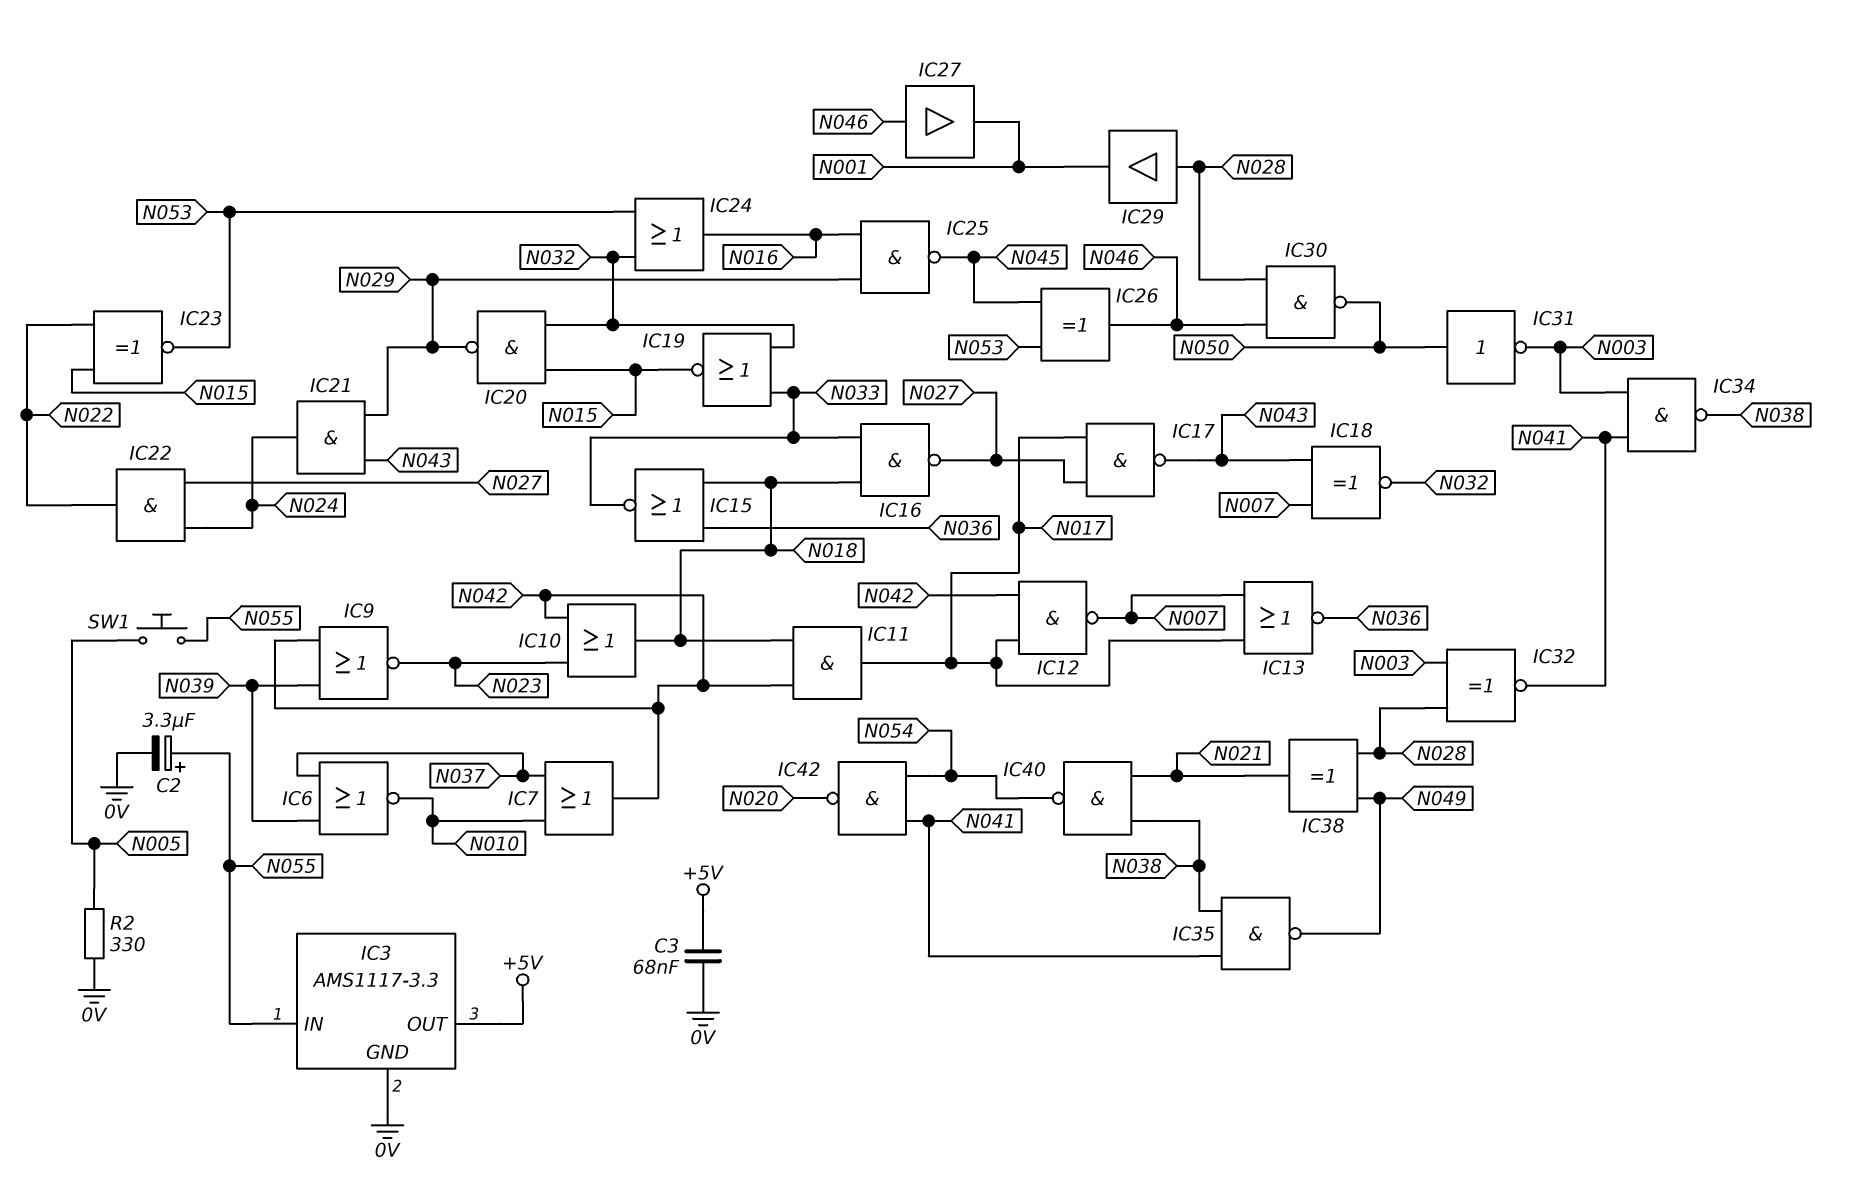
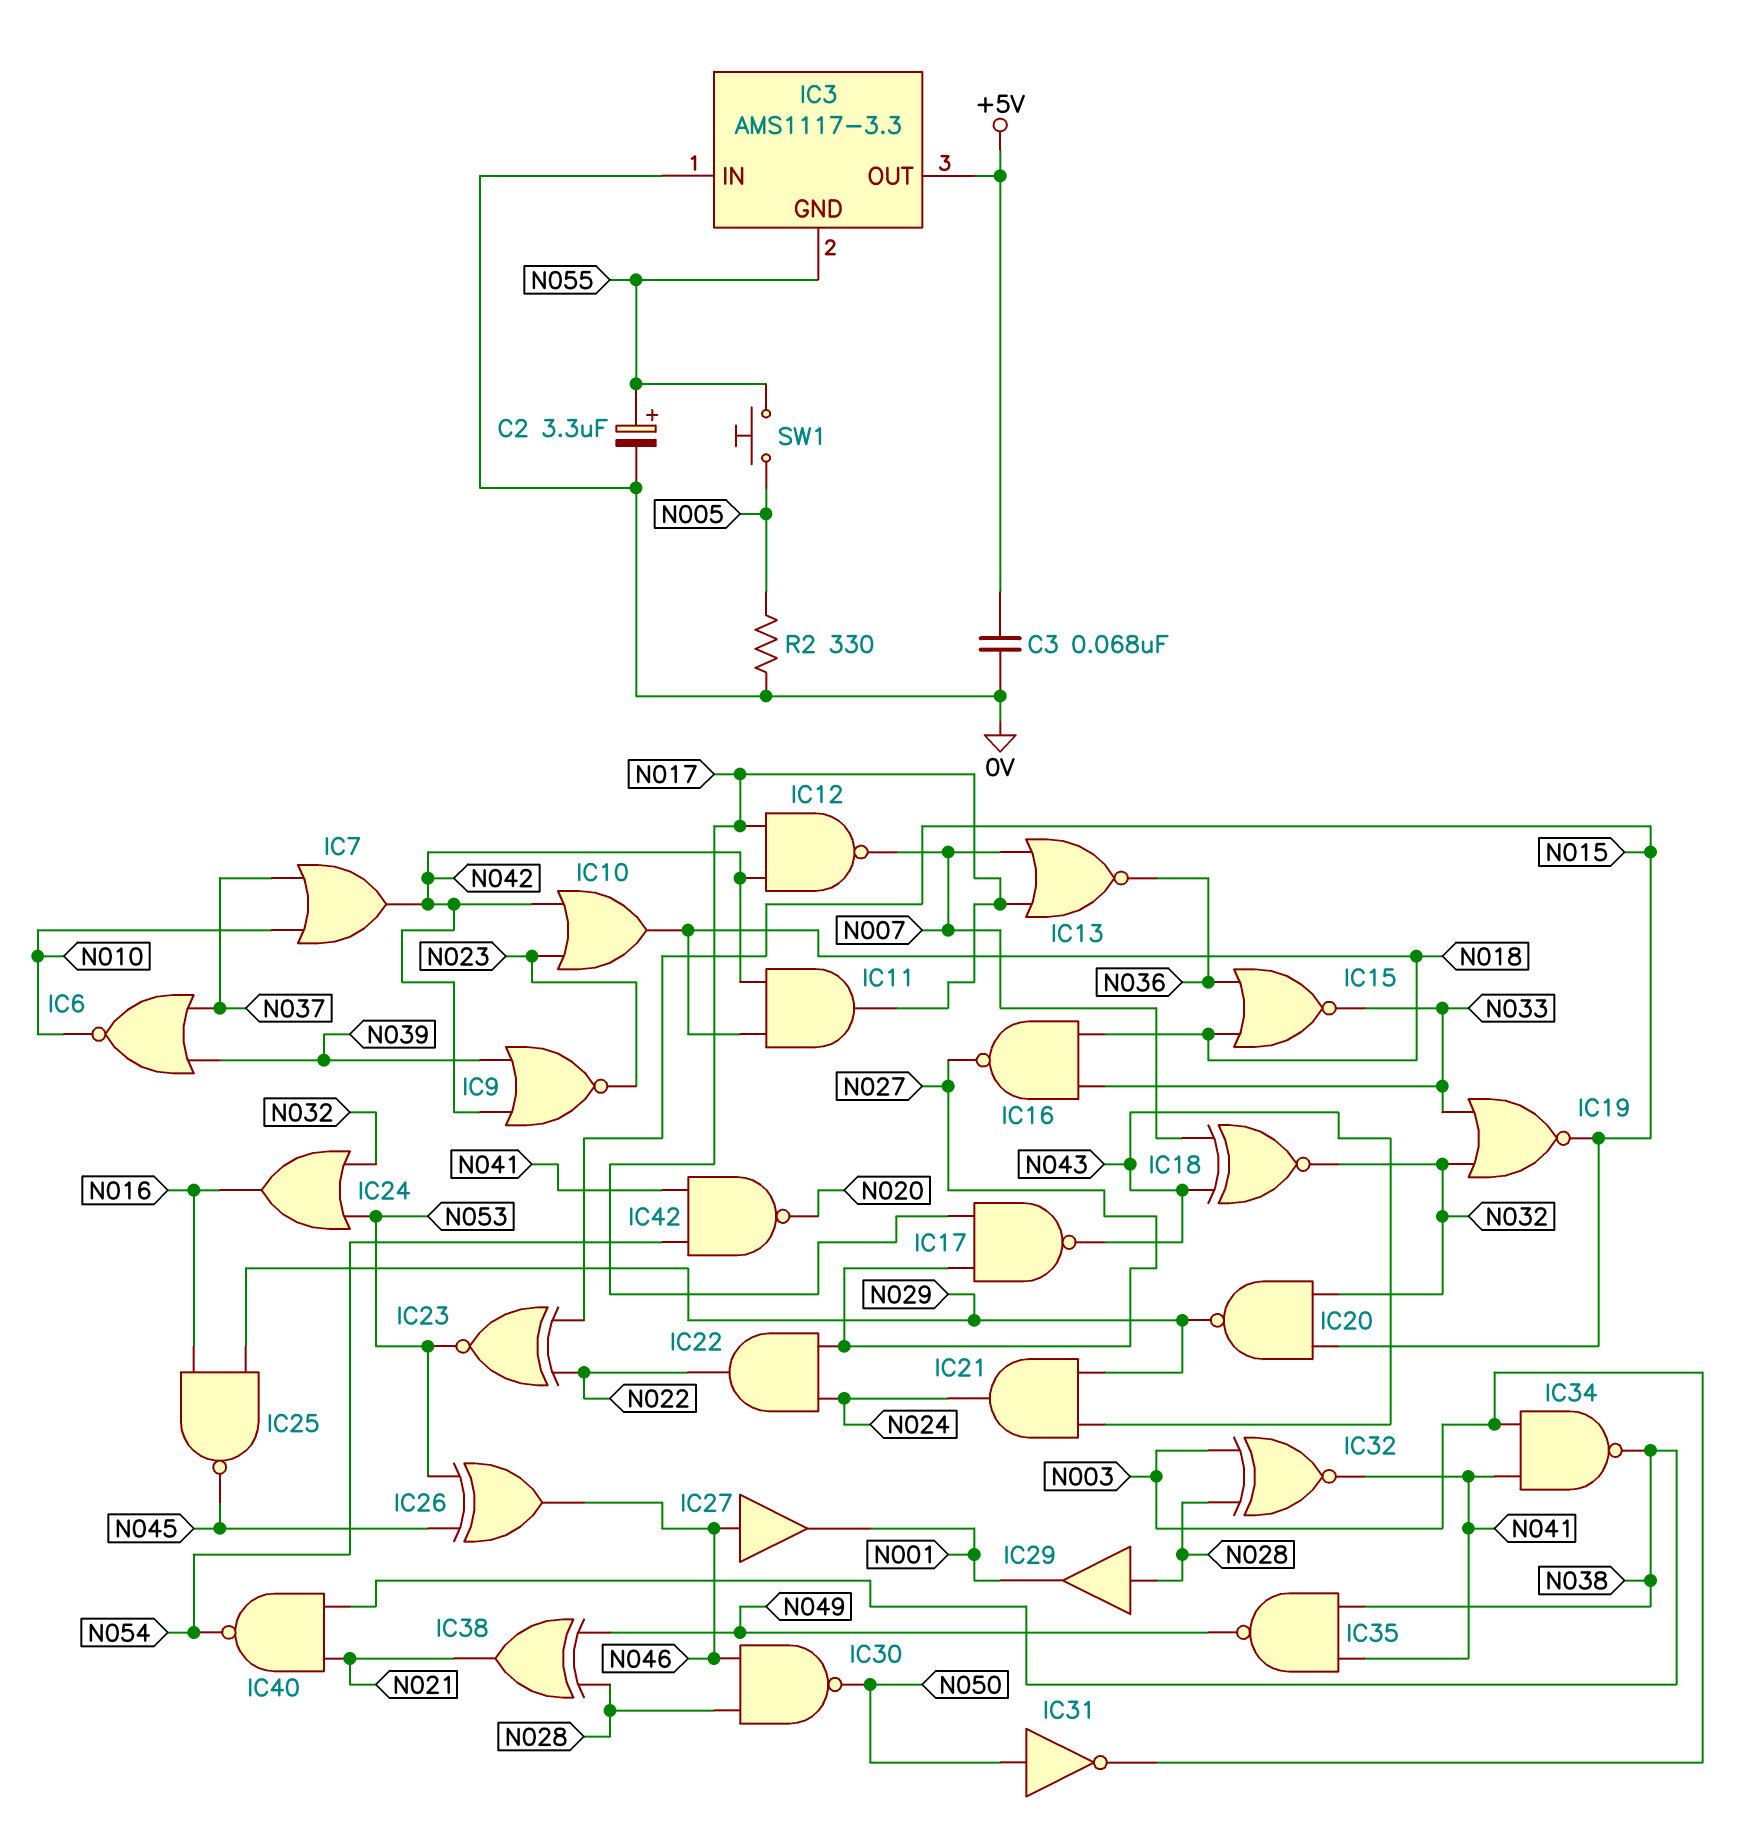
IC3 pin GND: 0V -> N055
IC3 pin IN: N055 -> 0V

